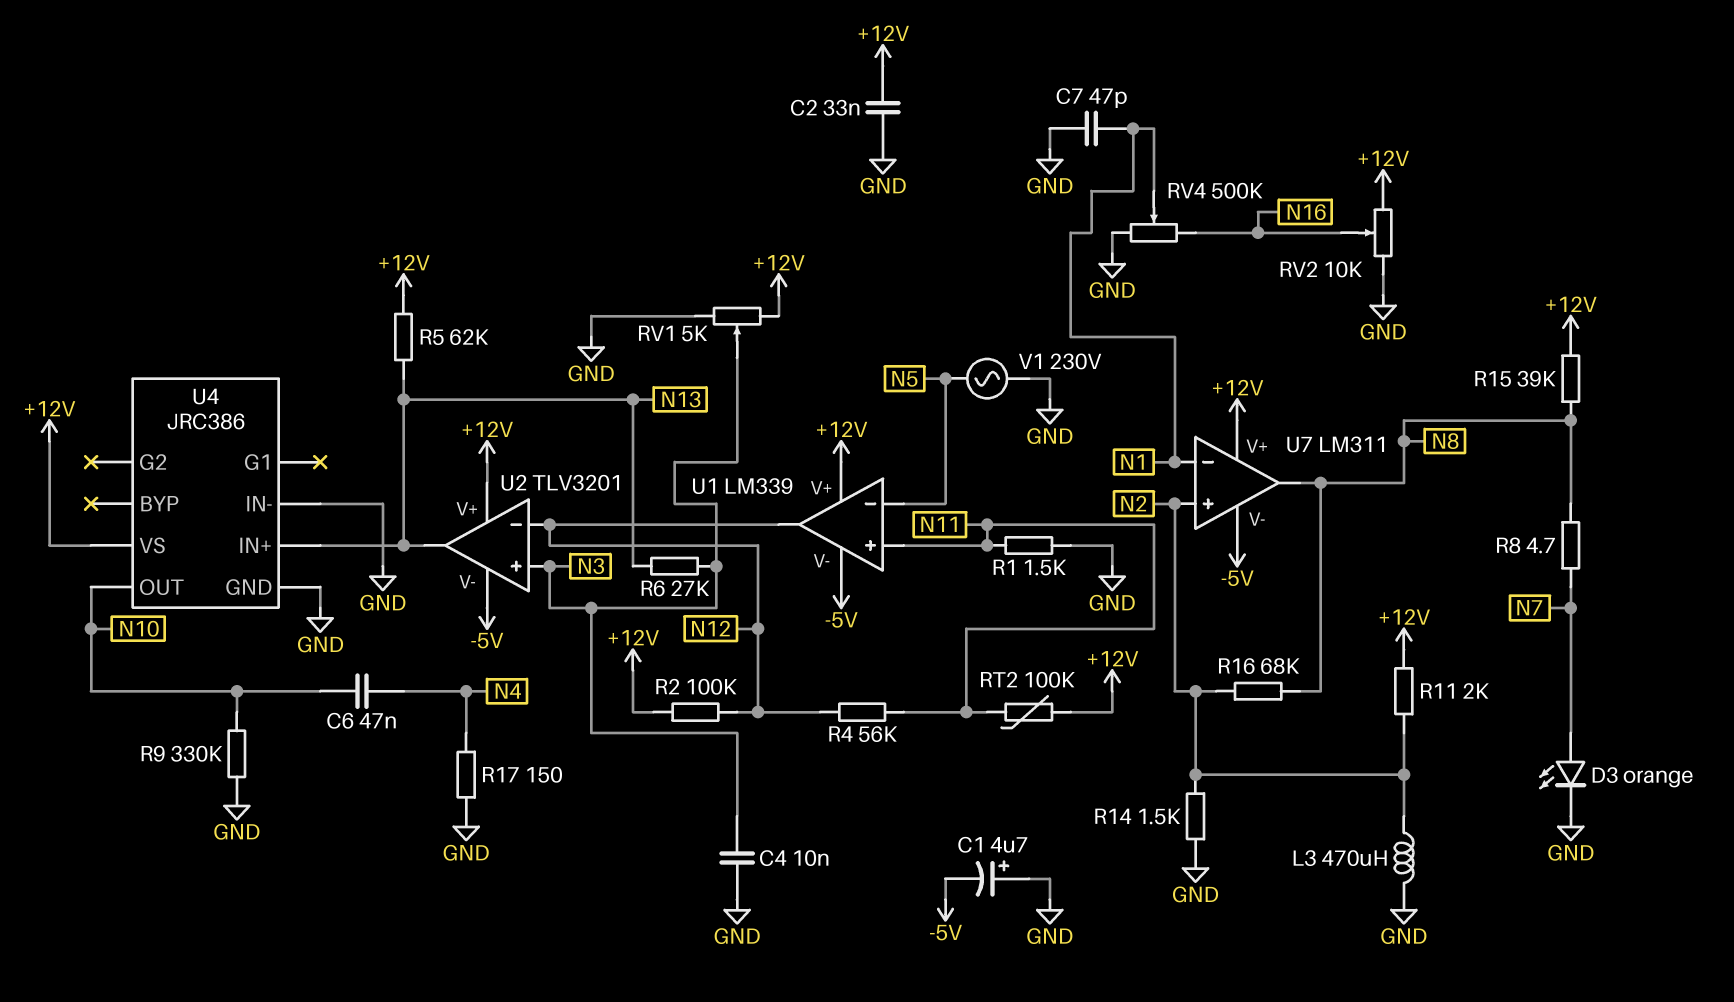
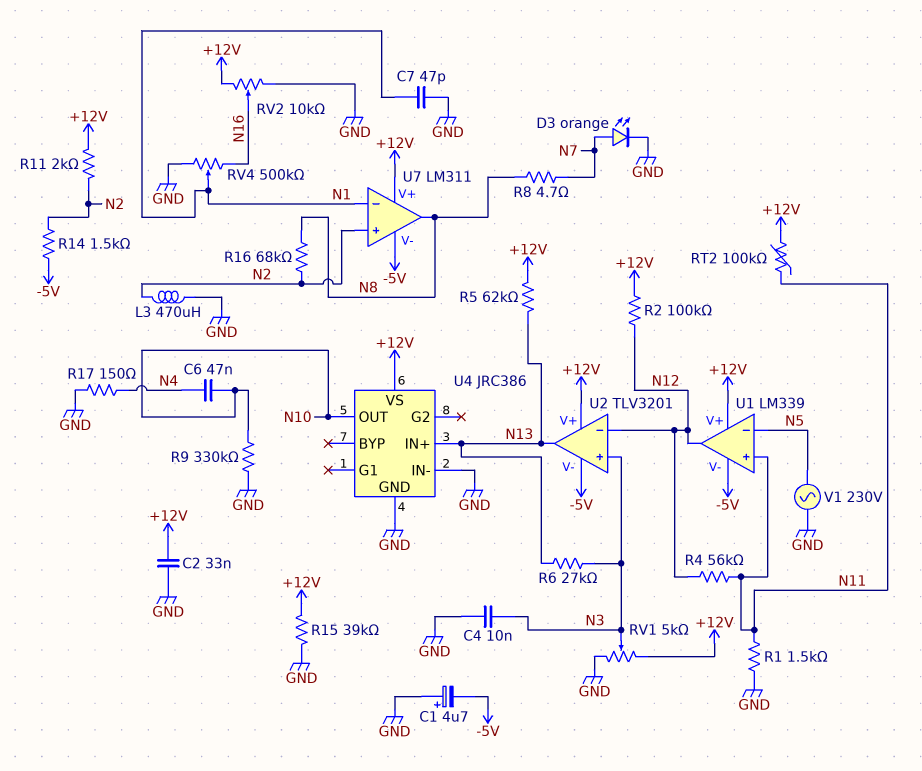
R14: 1.5k (GND, N2) -> 1.5k (-5V, N2)
R15: 39k (+12V, N8) -> 39k (+12V, GND)

